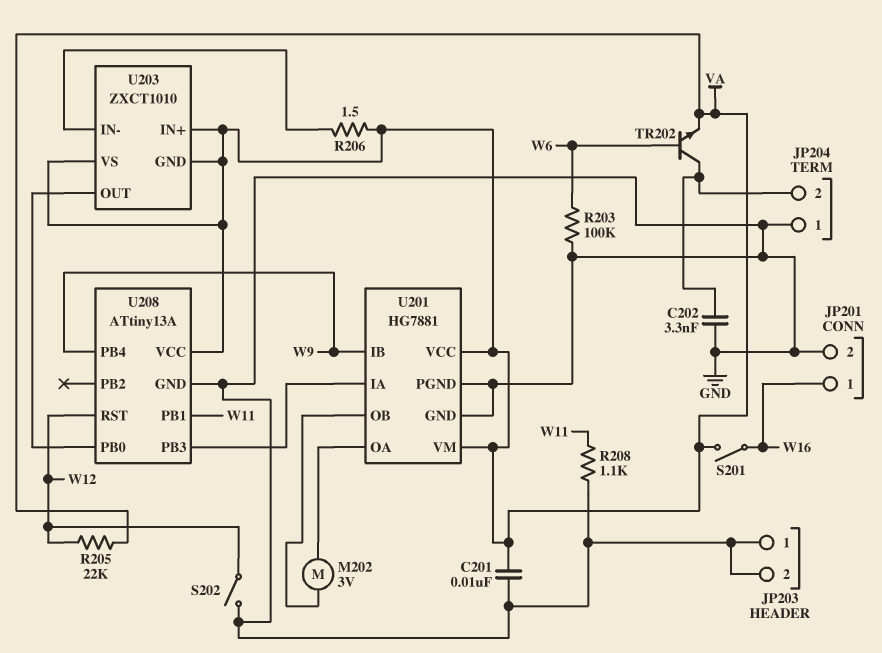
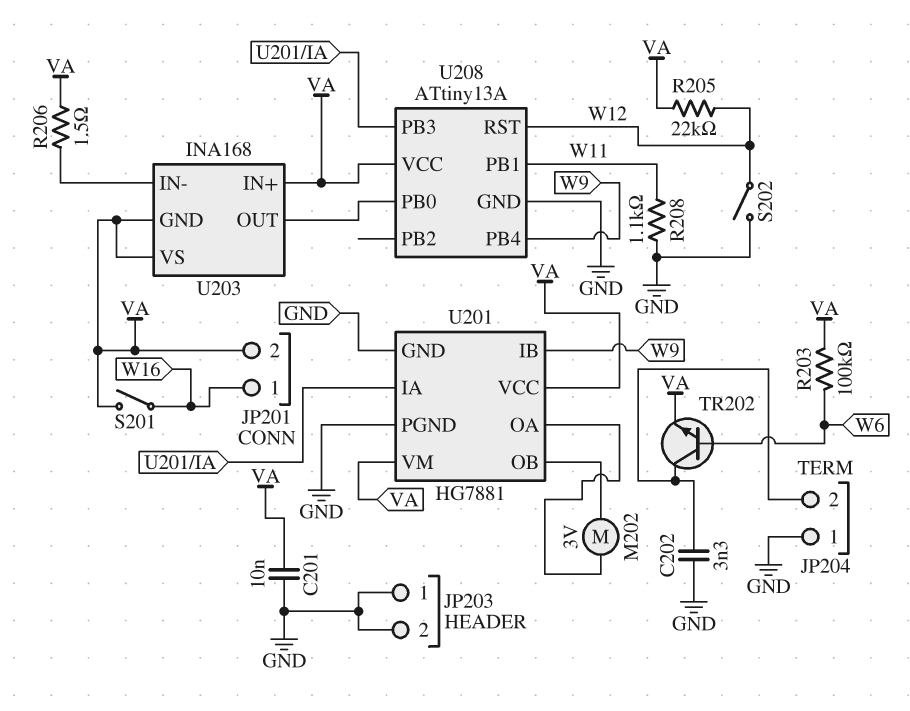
JP201 pin 2: GND -> VA
R203: 100k (GND, W6) -> 100k (VA, W6)
U203: ZXCT1010 -> INA168

